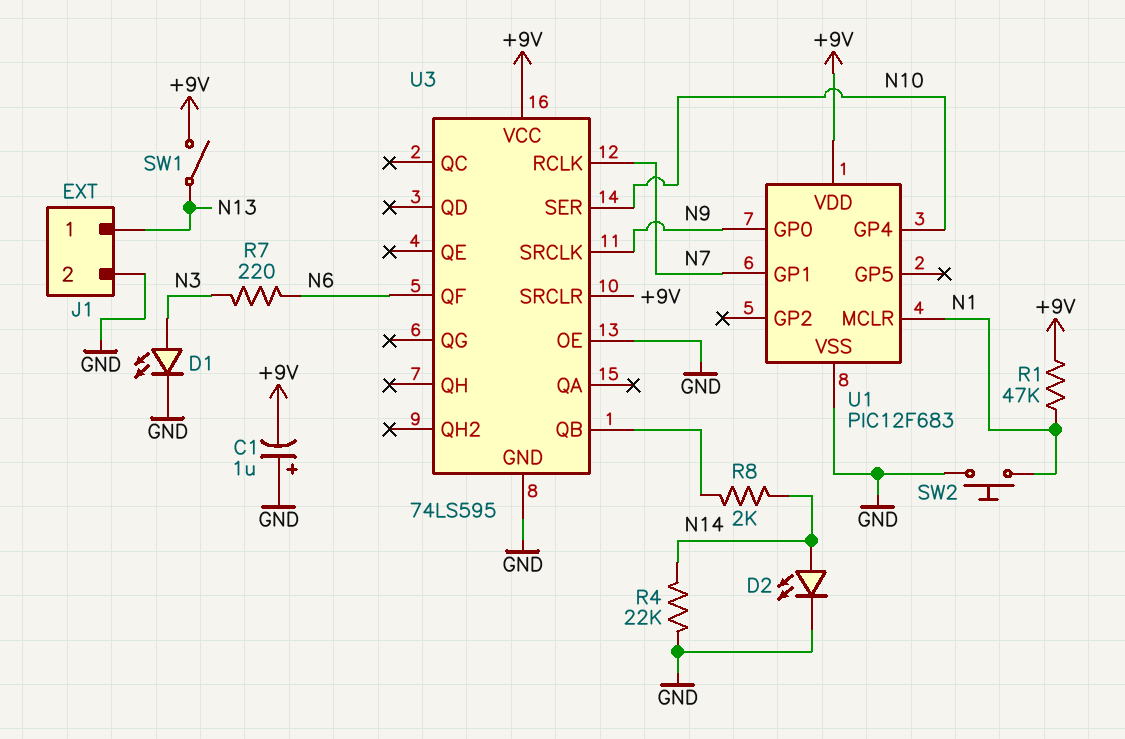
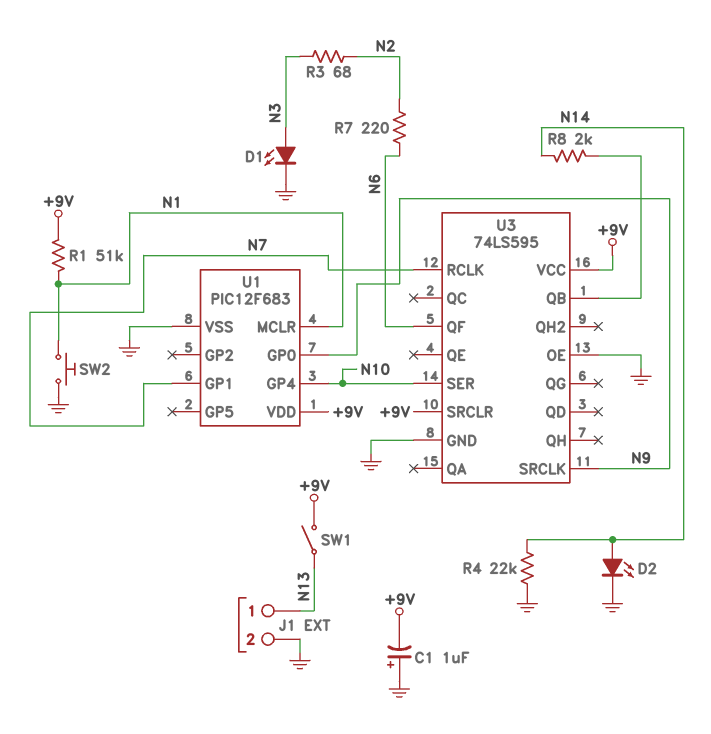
R1: 47k (+9V, N1) -> 51k (+9V, N1)
R3: none -> 68 (N2, N3)
R7: 220 (N3, N6) -> 220 (N2, N6)

